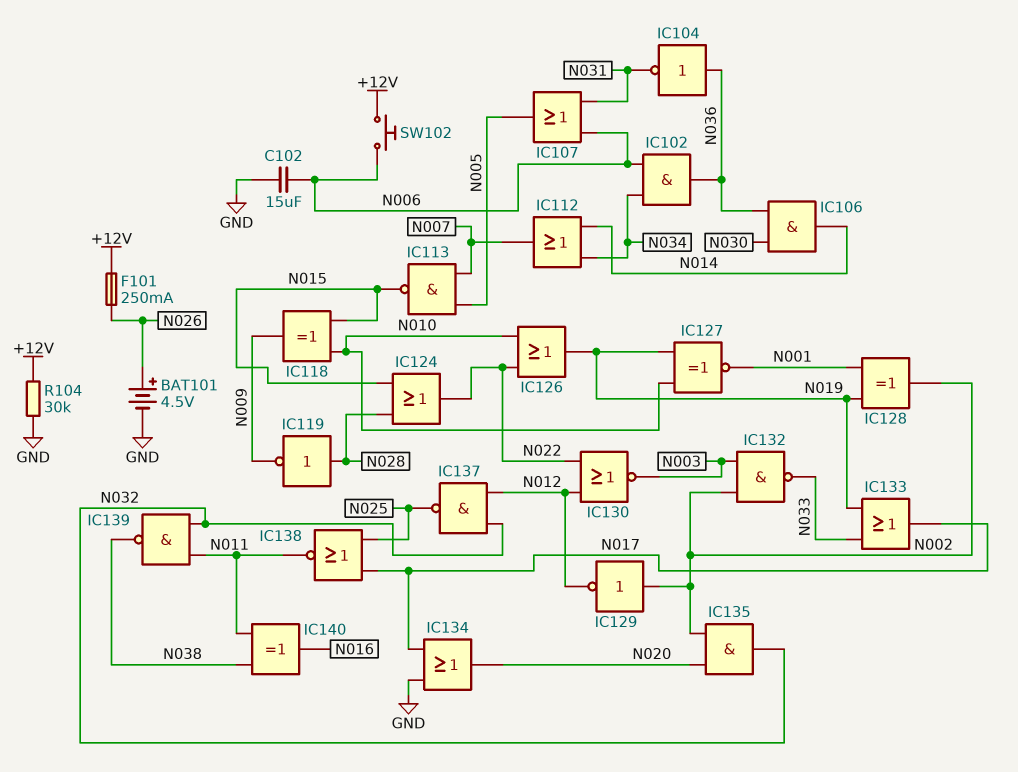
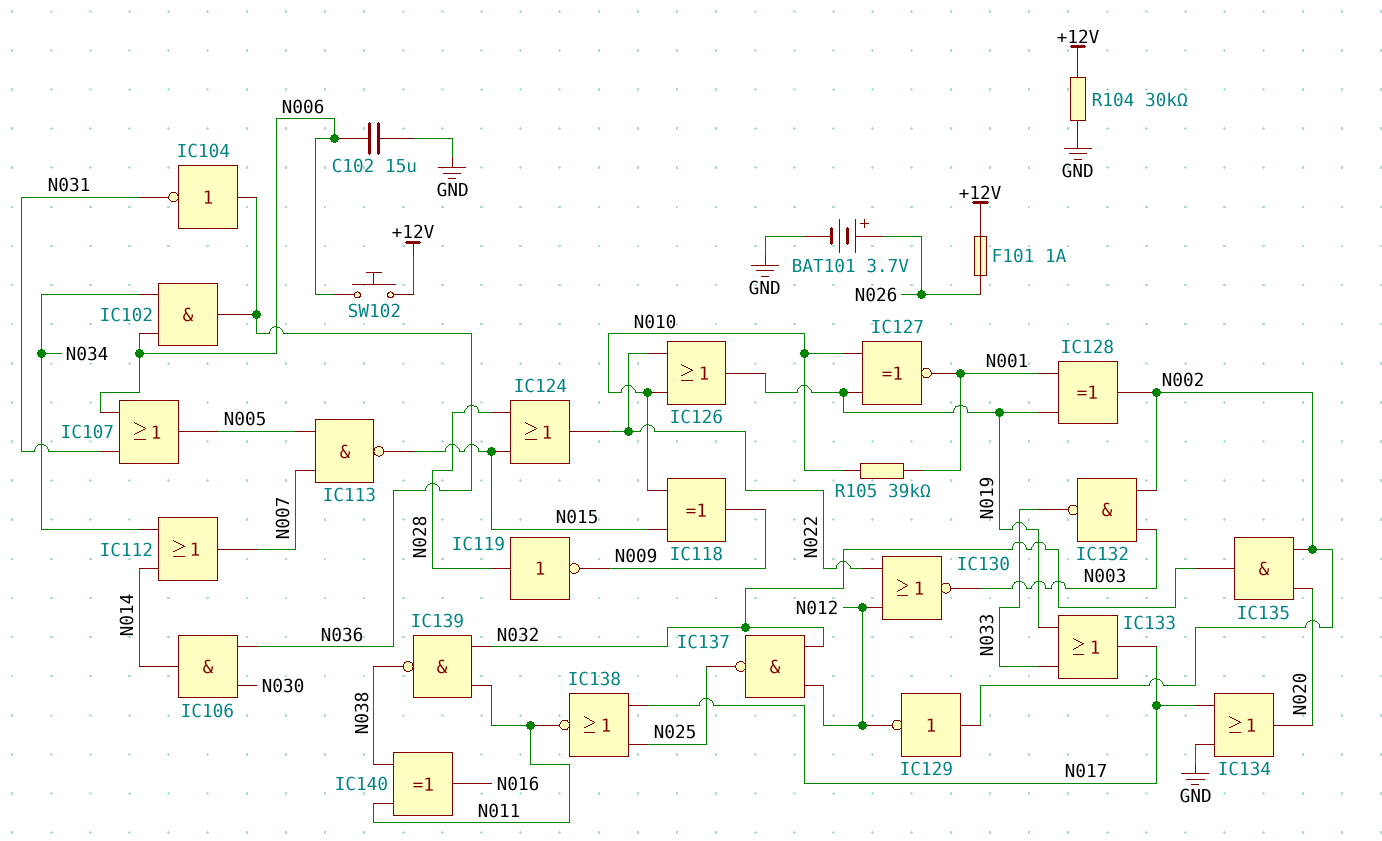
BAT101: 4.5V (plus N026, minus GND) -> 3.7V (plus N026, minus GND)
F101: 250mA (+12V, N026) -> 1A (+12V, N026)
R105: none -> 39k (N001, N010)

